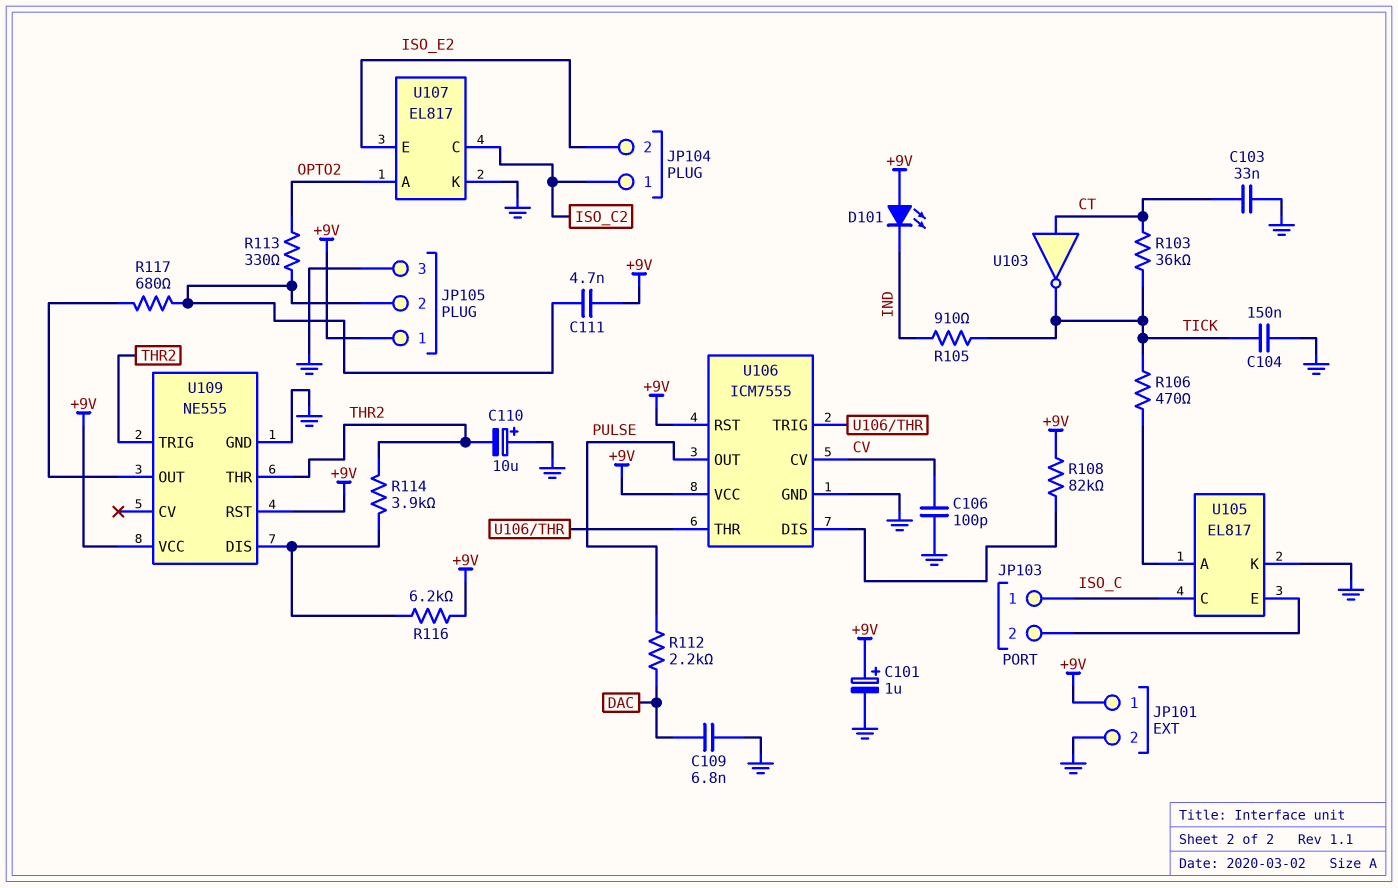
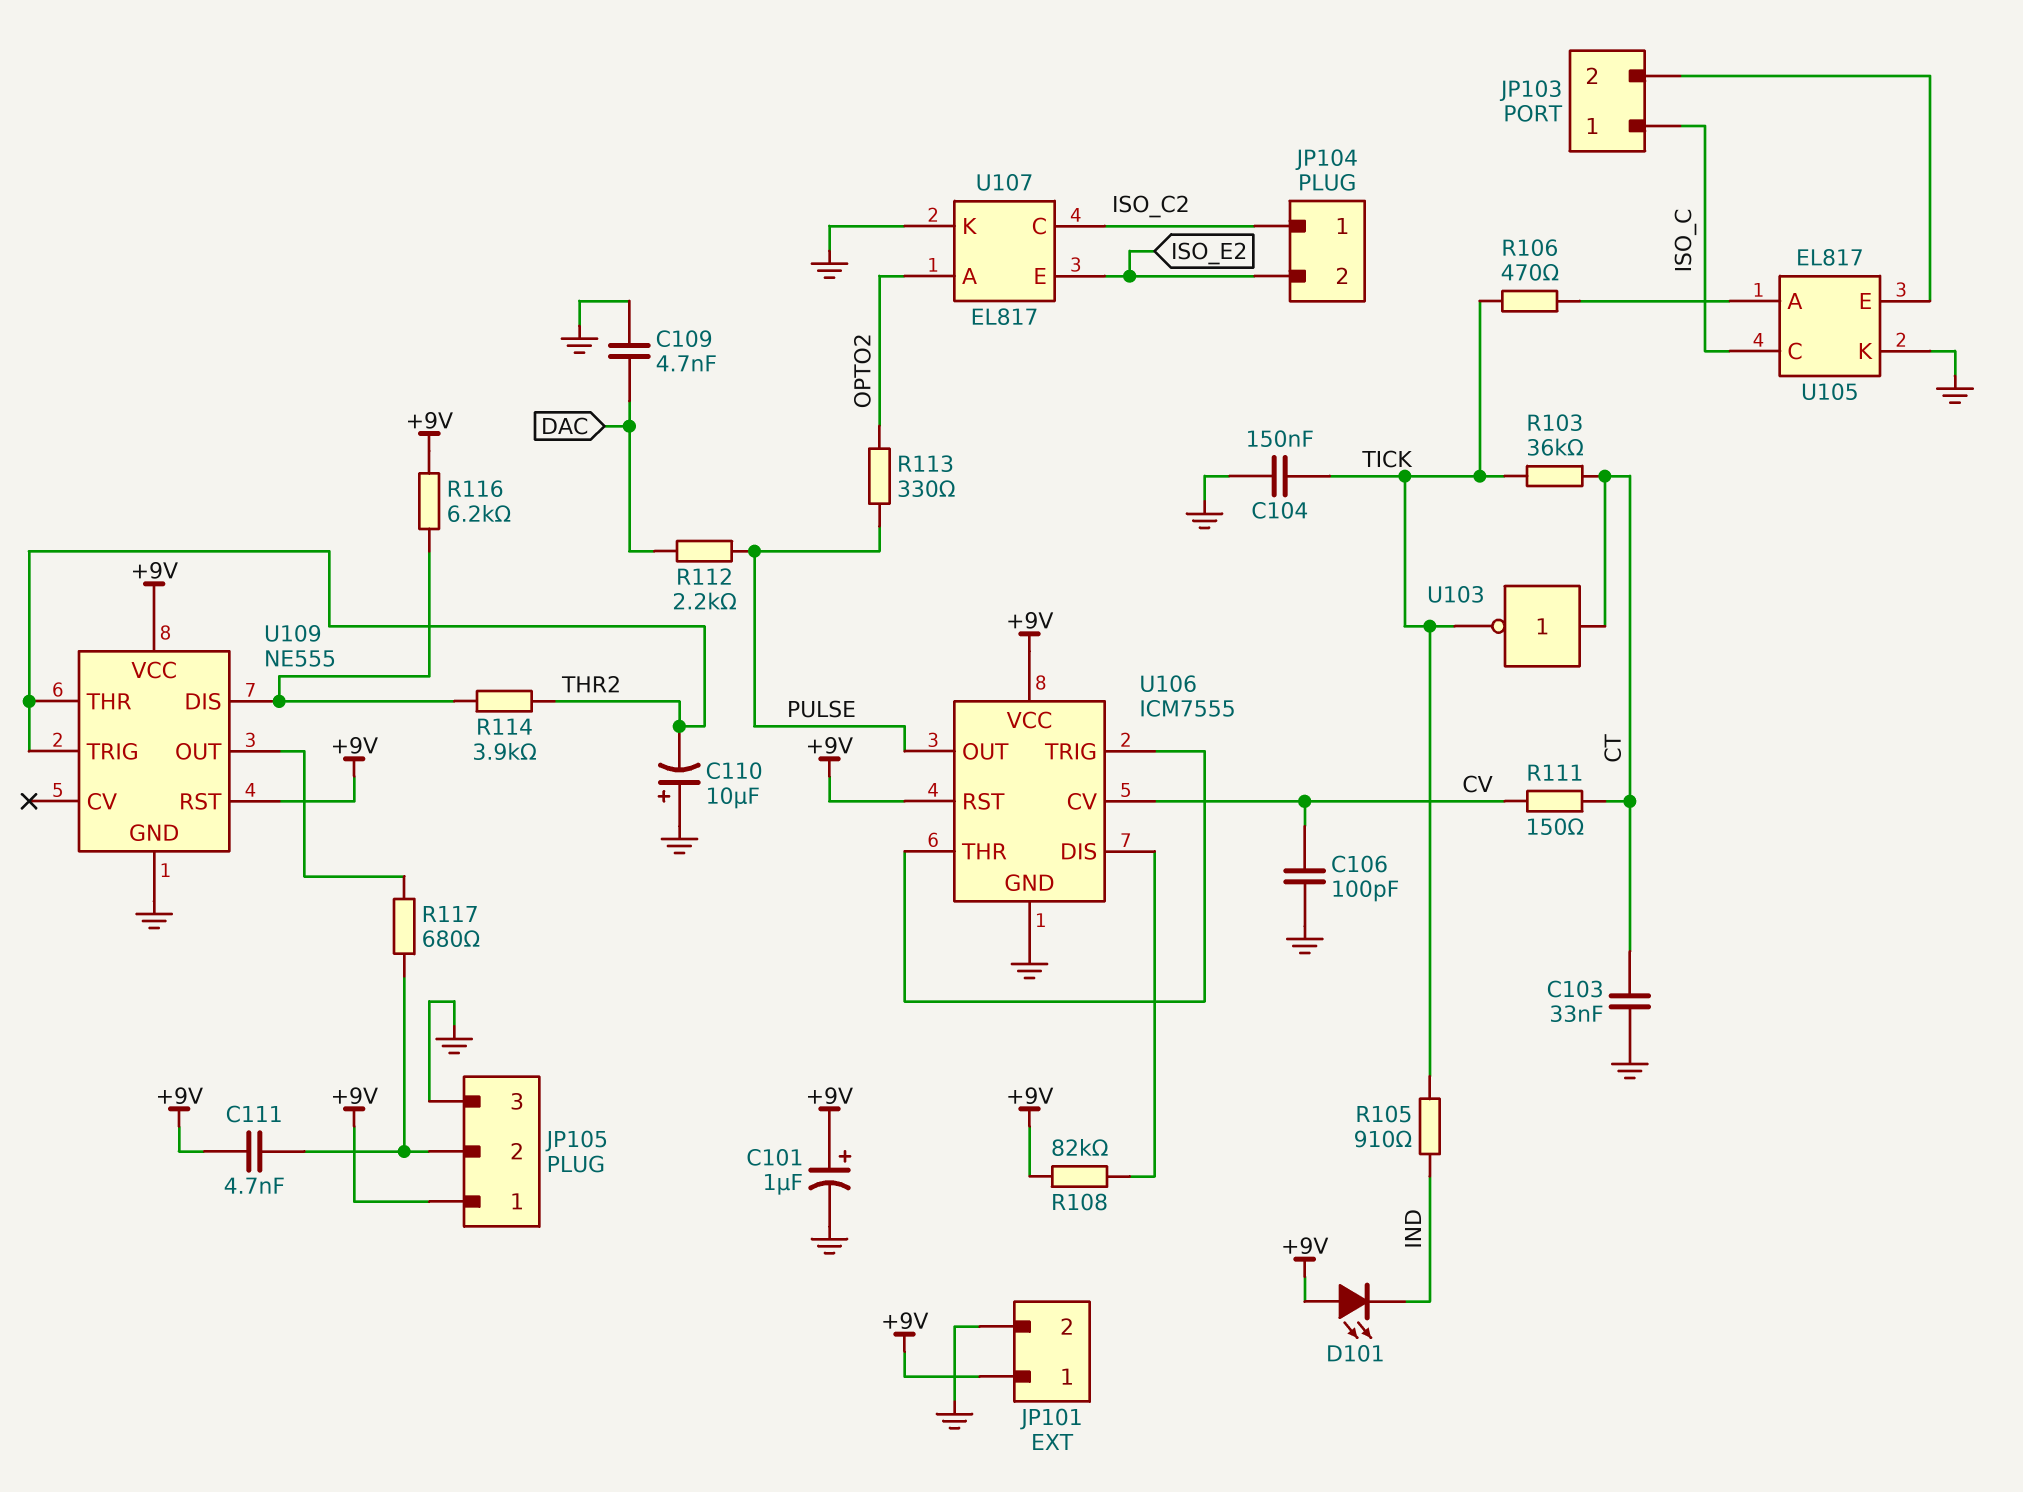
C109: 6.8nF (DAC, GND) -> 4.7nF (DAC, GND)
R111: none -> 150 (CT, CV)
R113: 330 (JP105/2, OPTO2) -> 330 (OPTO2, PULSE)

